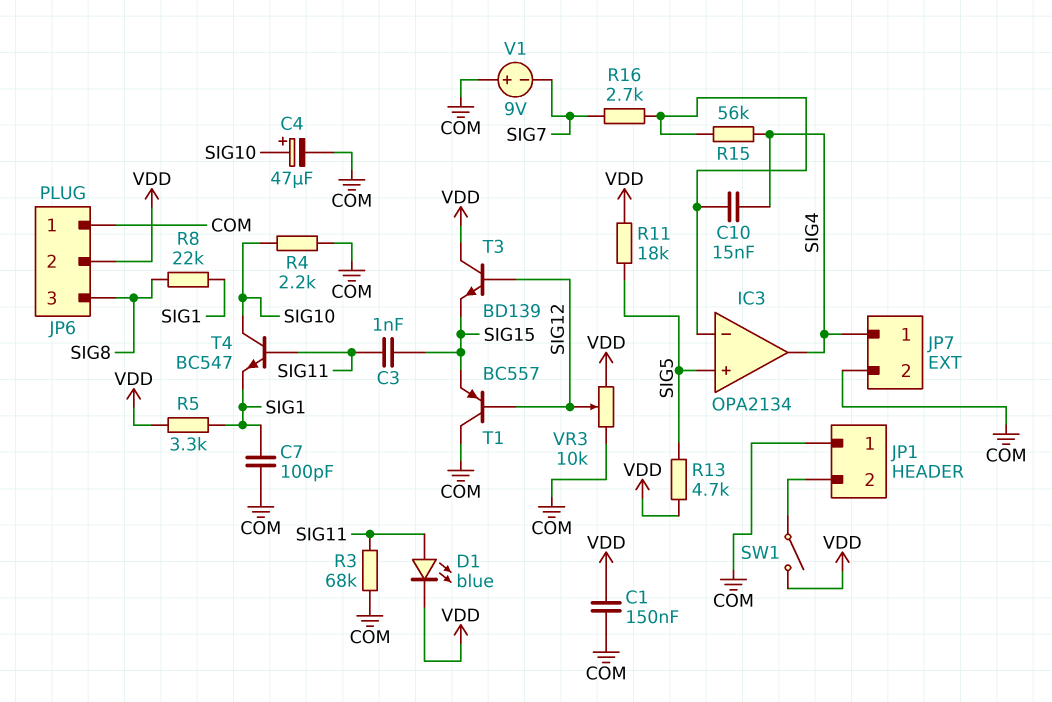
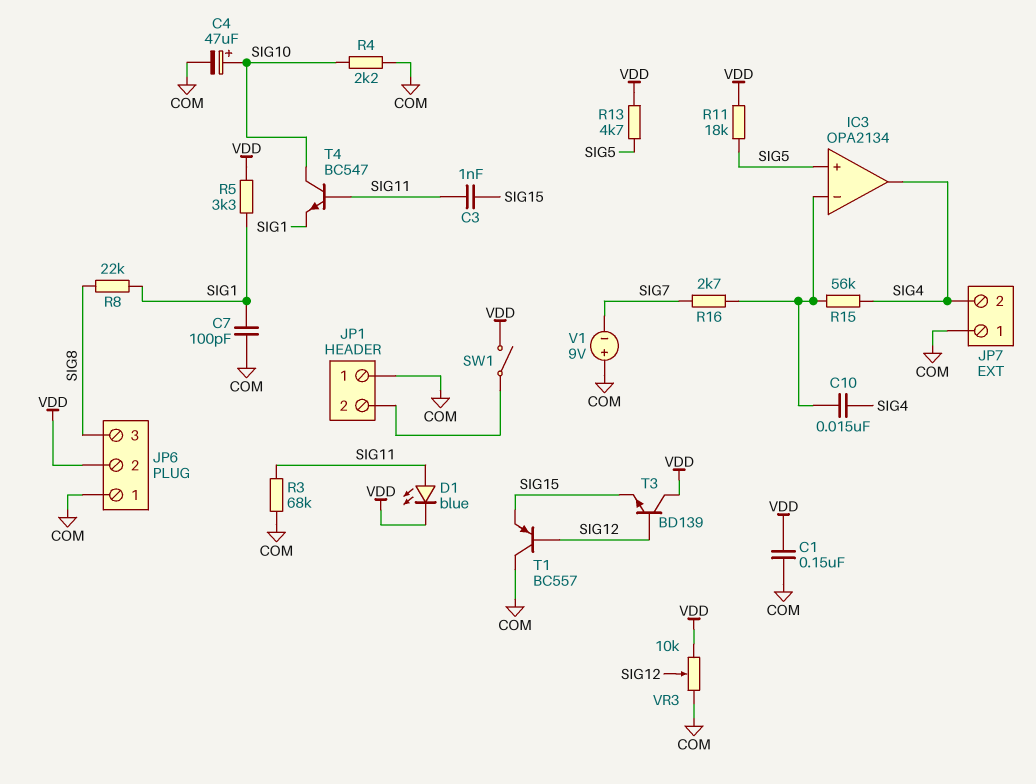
JP7 pin 1: SIG4 -> COM
JP7 pin 2: COM -> SIG4

